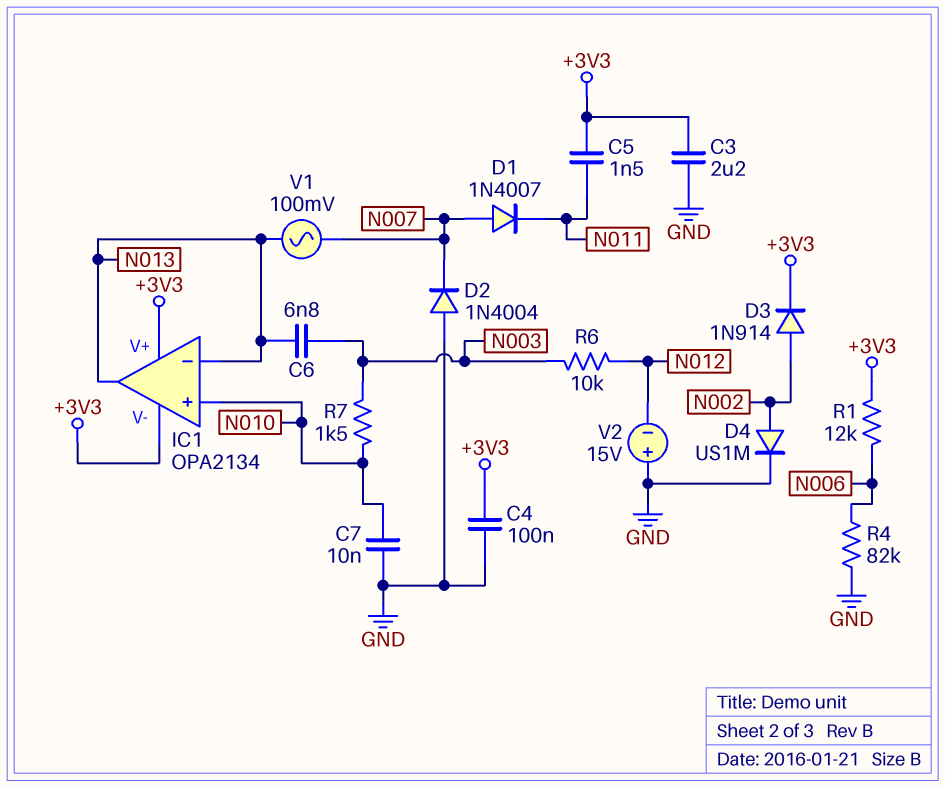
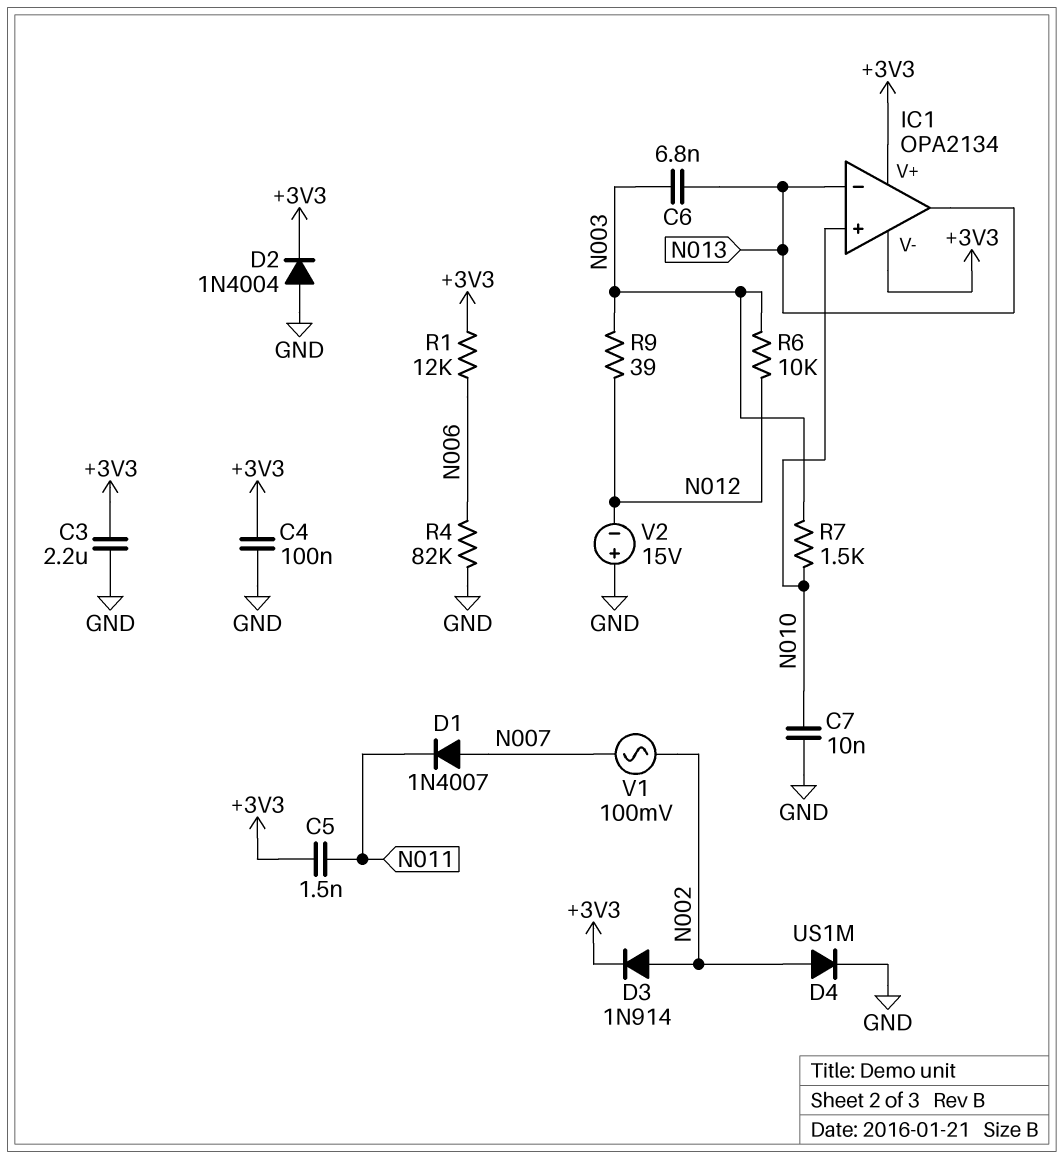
D2: diode 1N4004 (A GND, K N007) -> diode 1N4004 (A GND, K +3V3)
R9: none -> 39 (N003, N012)
V1: AC 100mV (N007, N013) -> AC 100mV (N002, N007)

